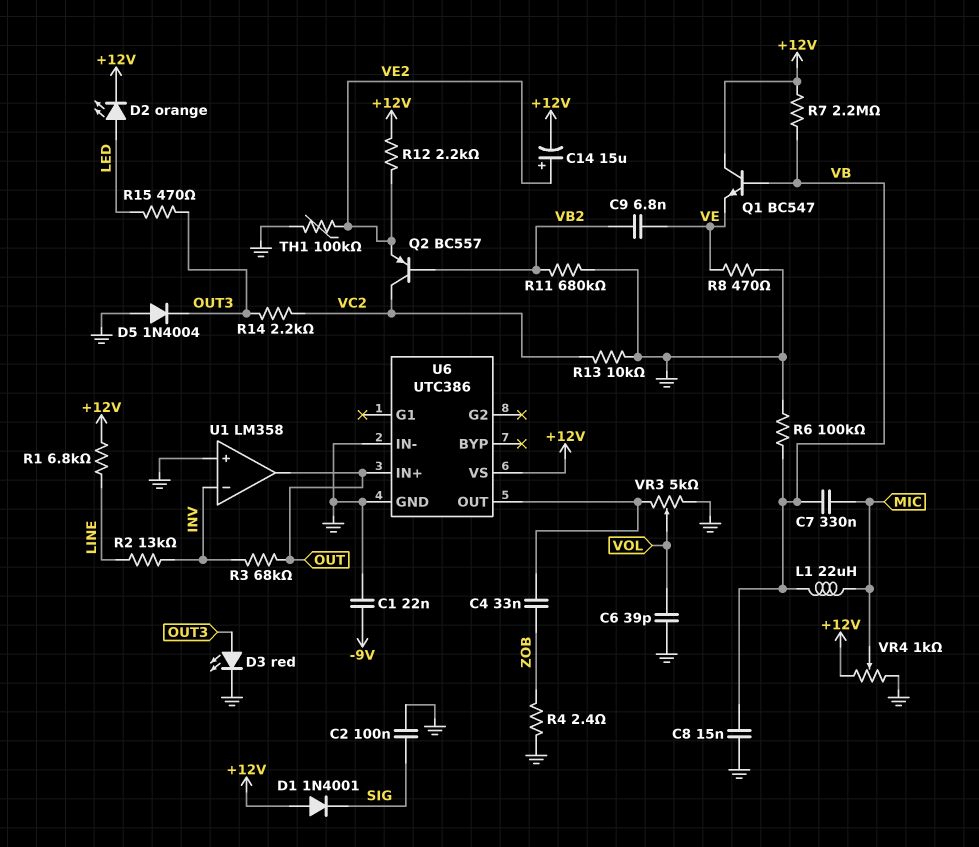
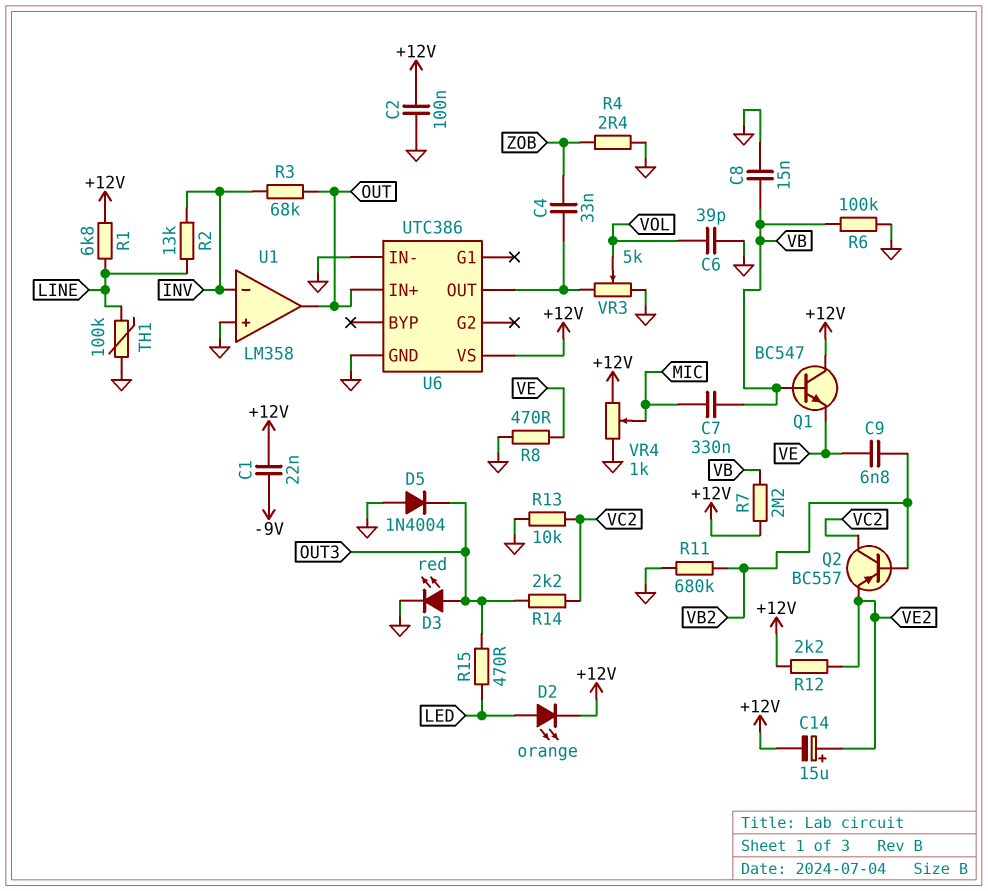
C1: 22nF (-9V, GND) -> 22nF (+12V, -9V)
C2: 100nF (GND, SIG) -> 100nF (+12V, GND)
D1: diode 1N4001 (A +12V, K SIG) -> none
L1: 22uH (MIC, VB) -> none
TH1: 100k (GND, VE2) -> 100k (GND, LINE)

